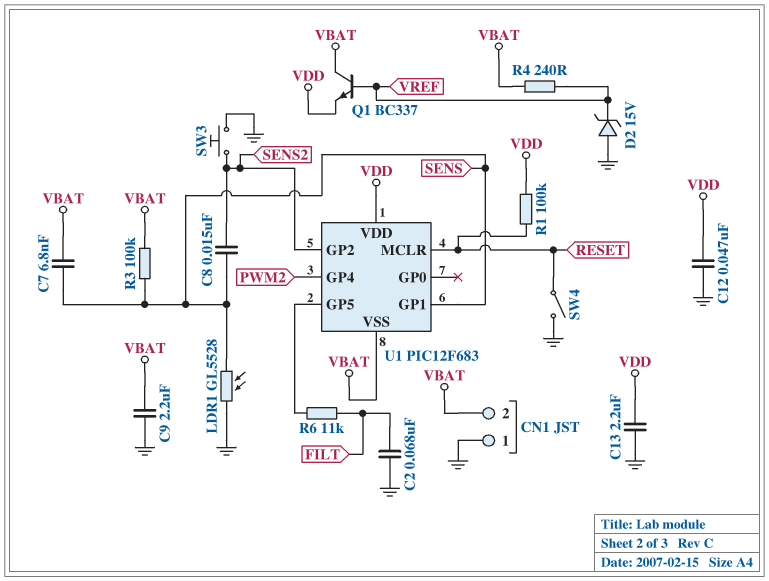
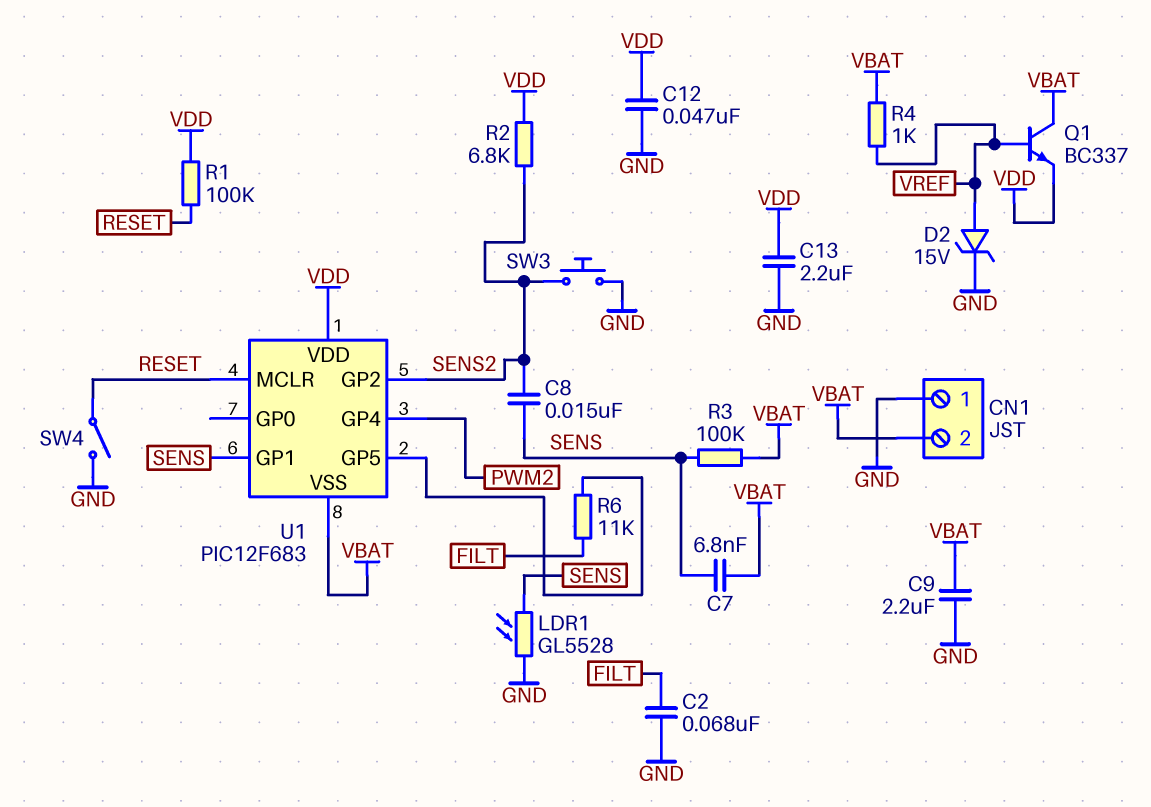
D2: zener 15V (A GND, K VREF) -> zener 15V (A VREF, K GND)
R2: none -> 6.8k (SENS2, VDD)
R4: 240 (VBAT, VREF) -> 1k (VBAT, VREF)

